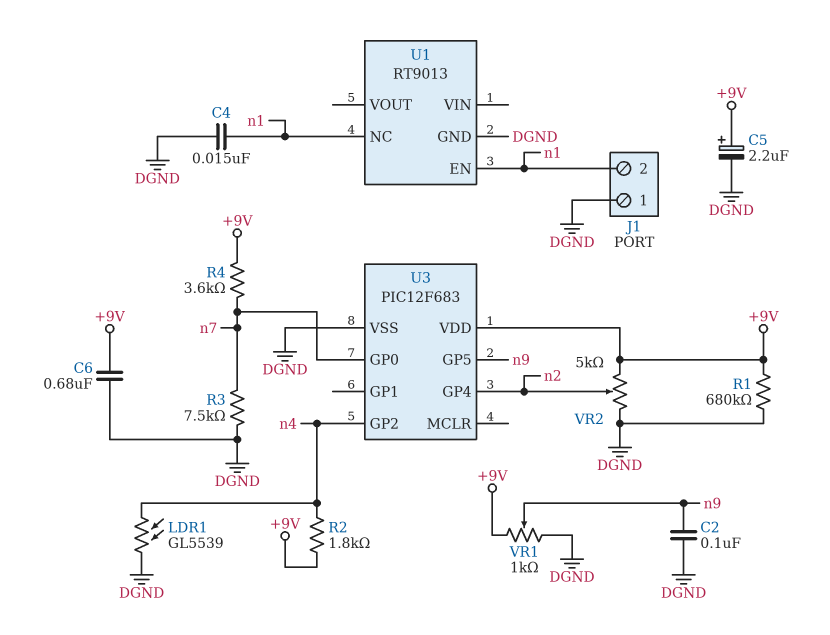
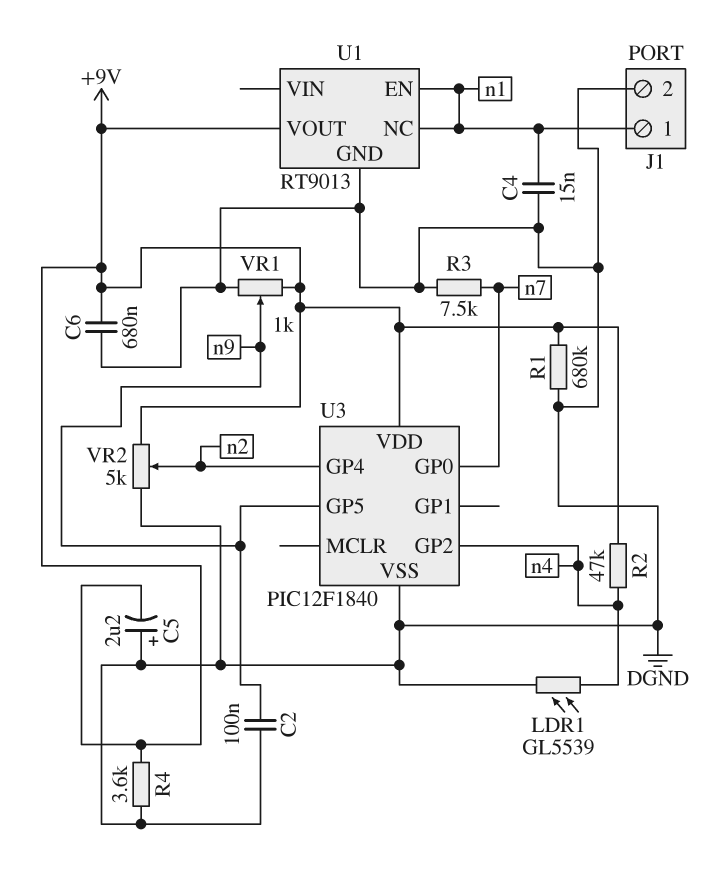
C5: 2.2uF (plus +9V, minus DGND) -> 2.2uF (plus DGND, minus +9V)
J1 pin 1: DGND -> n1
J1 pin 2: n1 -> DGND
R2: 1.8k (+9V, n4) -> 47k (+9V, n4)
R4: 3.6k (+9V, n7) -> 3.6k (+9V, DGND)
U1 pin VOUT: none -> +9V
U3: PIC12F683 -> PIC12F1840

